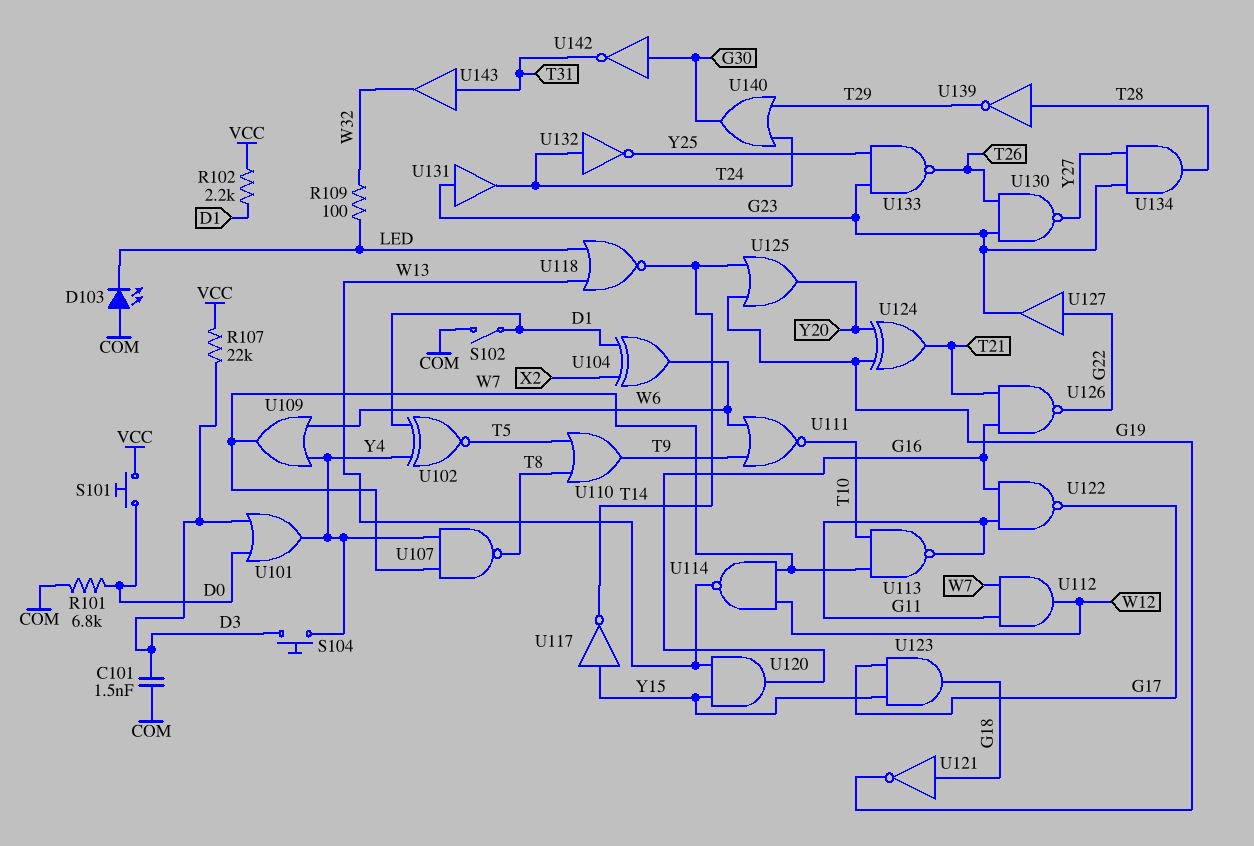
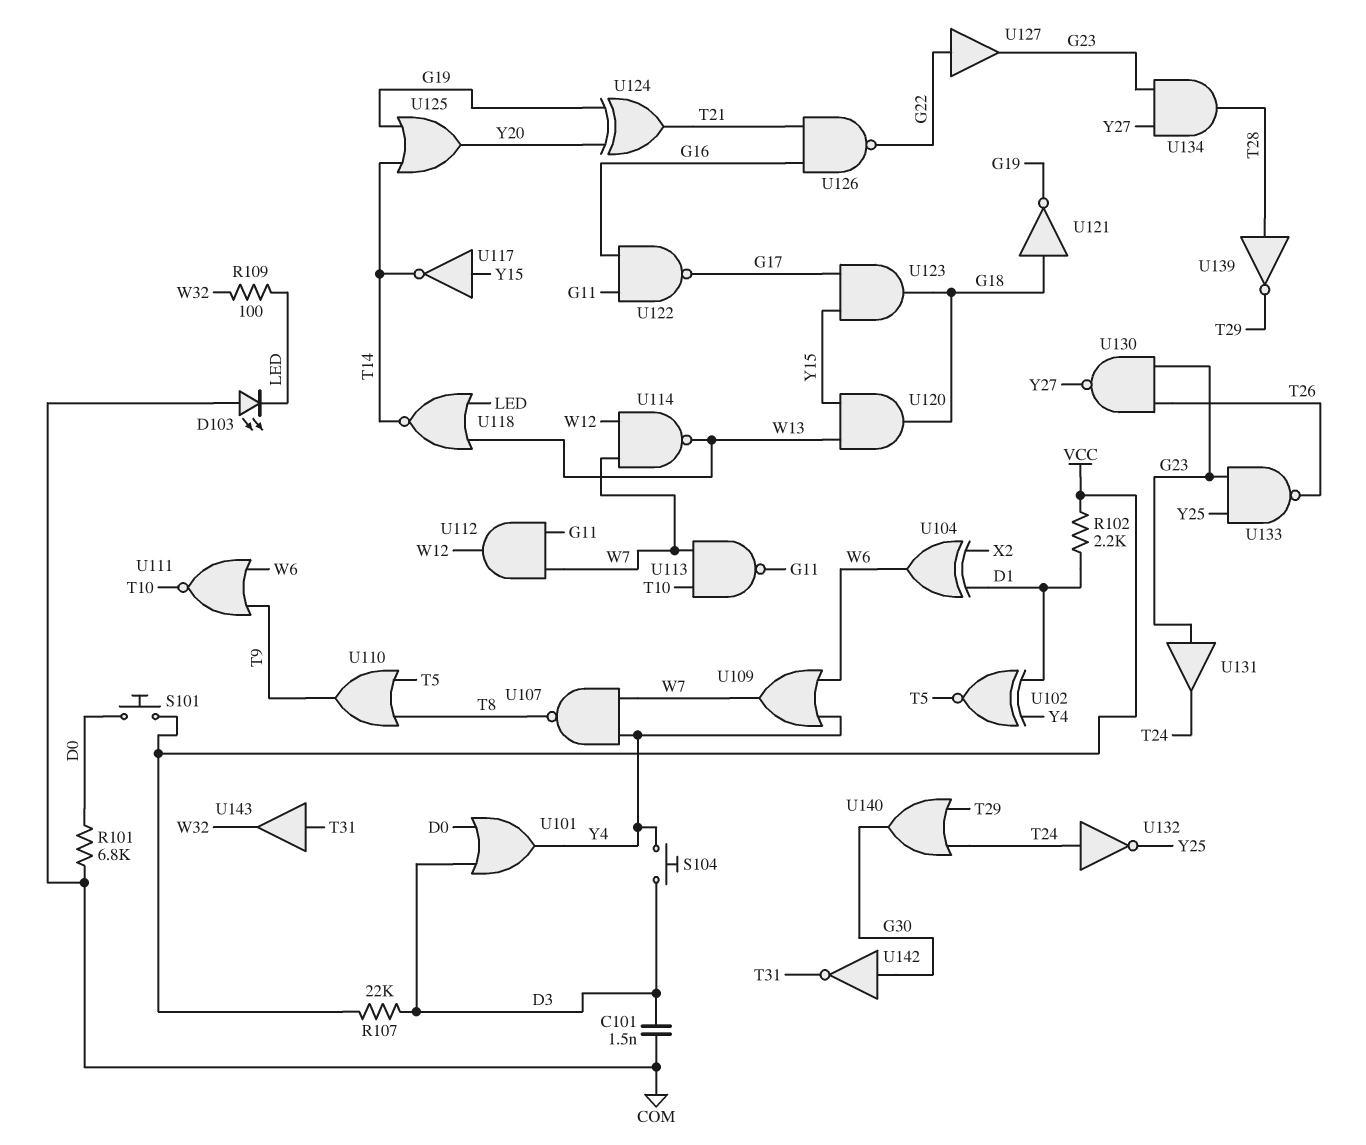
S102: switch (COM, D1) -> none
U120: AND (in W13, in Y15, out G16) -> AND (in W13, in Y15, out G18)

